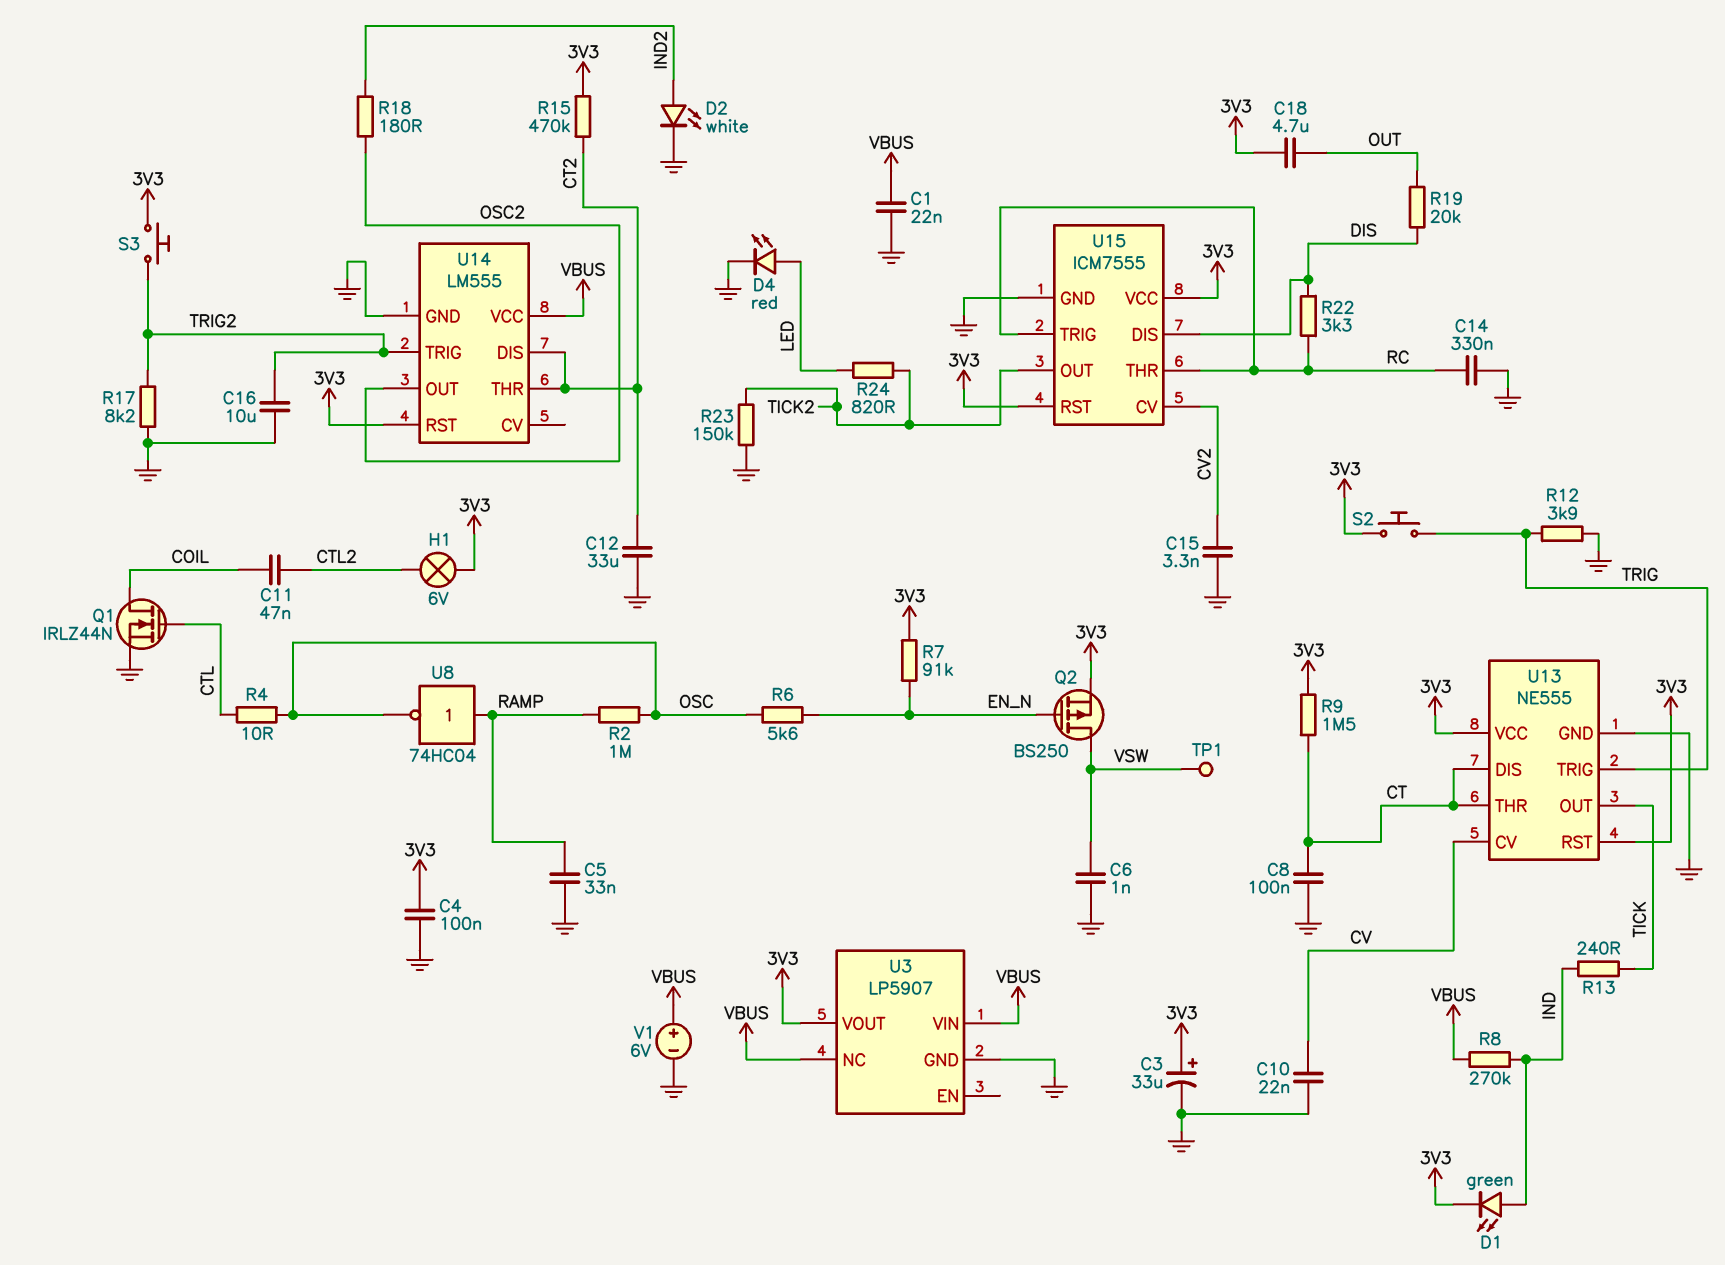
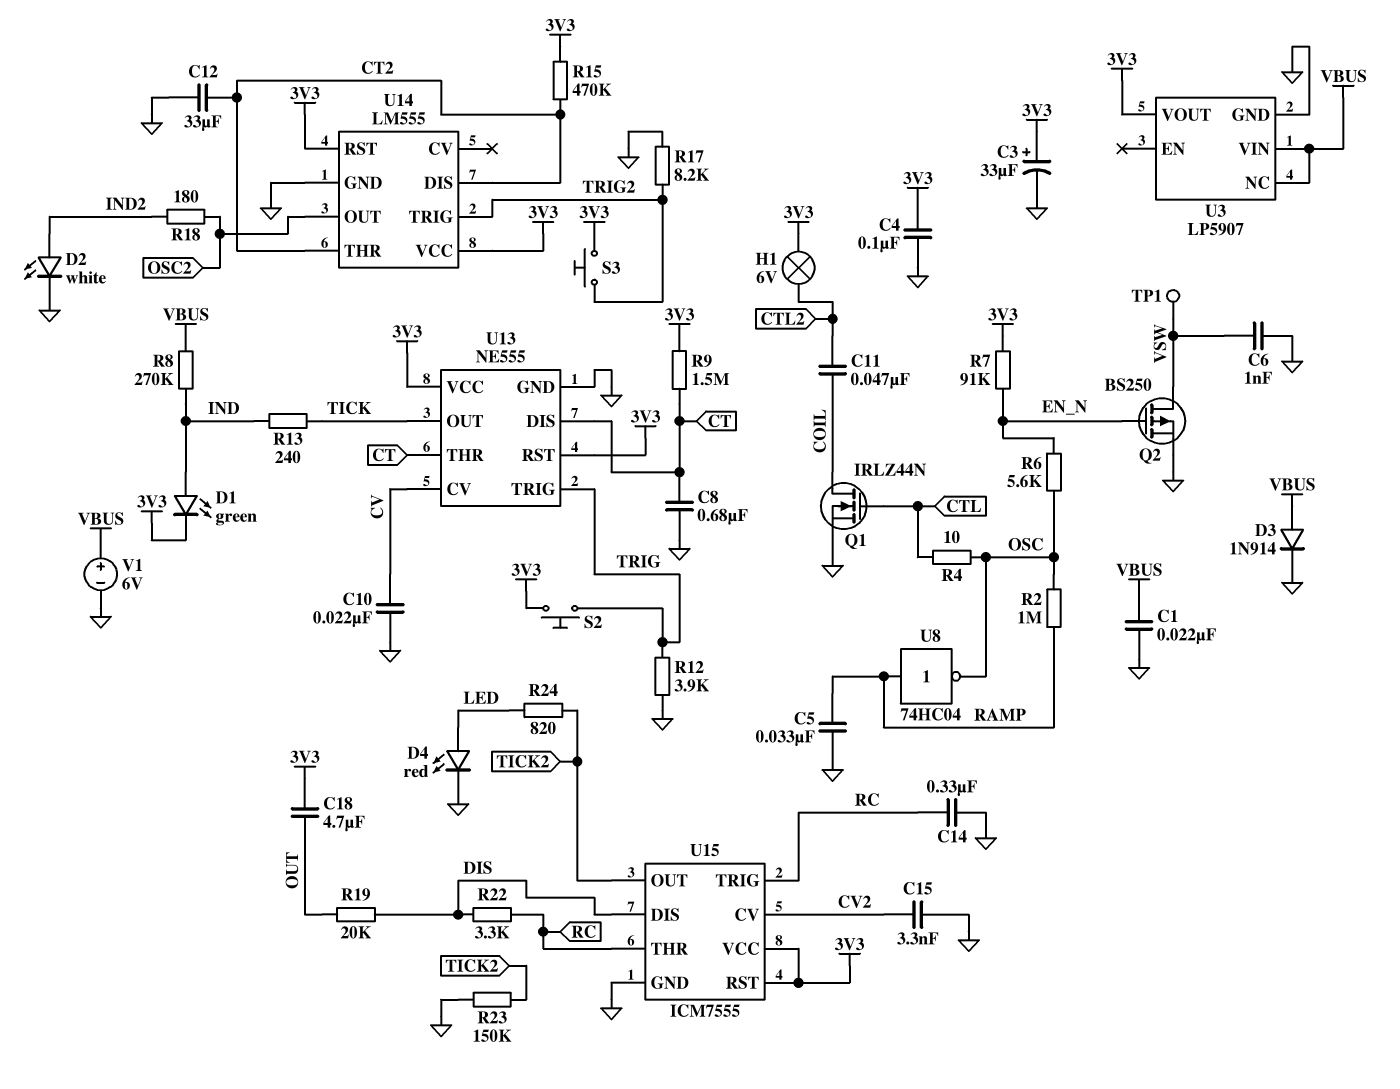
C8: 100nF (CT, GND) -> 680nF (CT, GND)
C16: 10uF (GND, TRIG2) -> none
D3: none -> diode 1N914 (A VBUS, K GND)
Q2: PMOS BS250 (G EN_N, D VSW, S 3V3) -> PMOS BS250 (G EN_N, D VSW, S GND)
U14 pin VCC: VBUS -> 3V3

